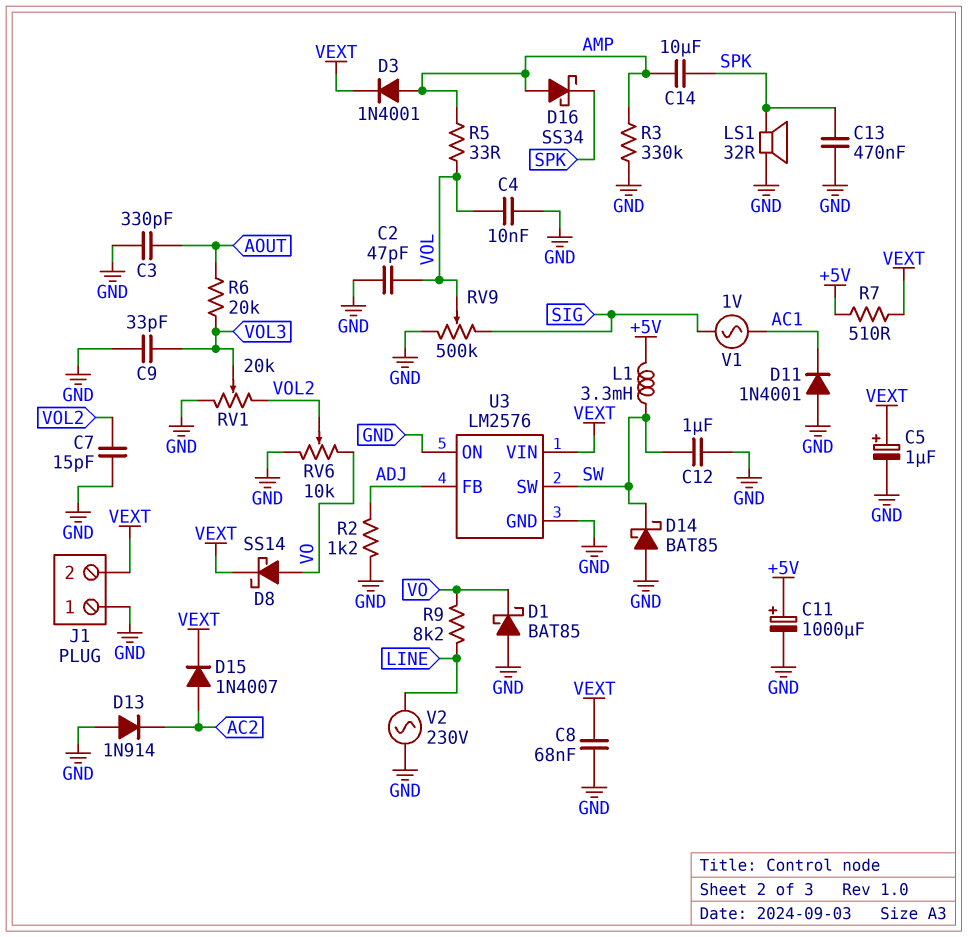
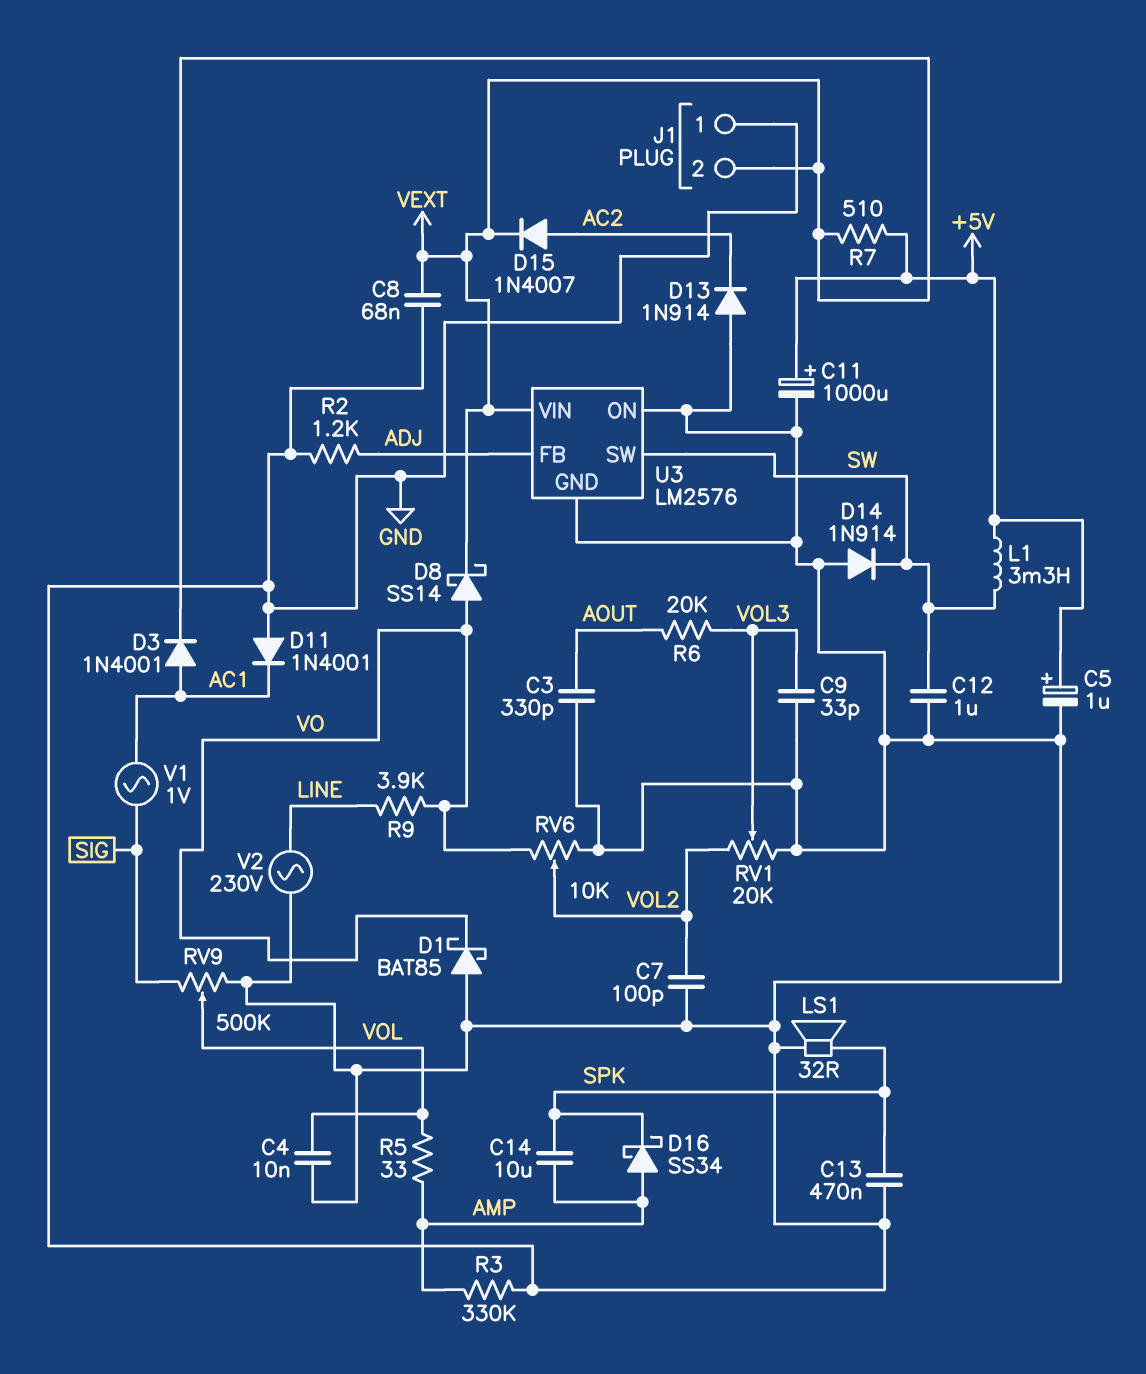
C2: 47pF (GND, VOL) -> none
C5: 1uF (plus VEXT, minus GND) -> 1uF (plus +5V, minus GND)
C7: 15pF (GND, VOL2) -> 100pF (GND, VOL2)
D3: diode 1N4001 (A AMP, K VEXT) -> diode 1N4001 (A AC1, K VEXT)
D14: schottky BAT85 (A GND, K SW) -> diode 1N914 (A GND, K SW)
R9: 8.2k (LINE, VO) -> 3.9k (LINE, VO)

